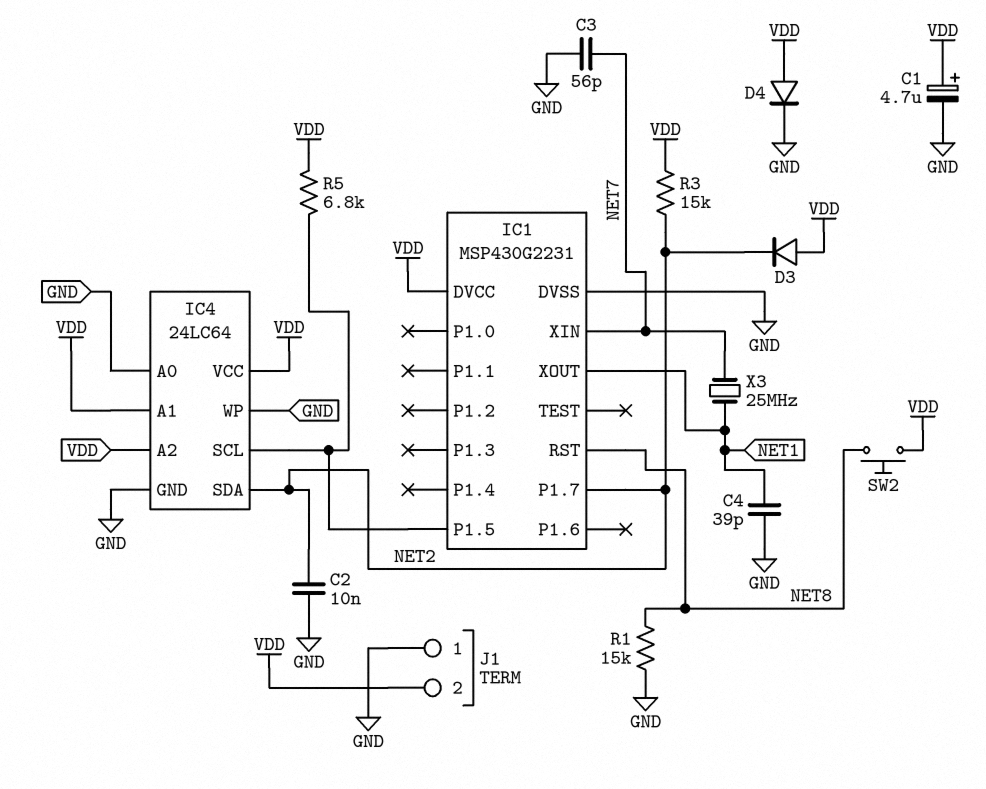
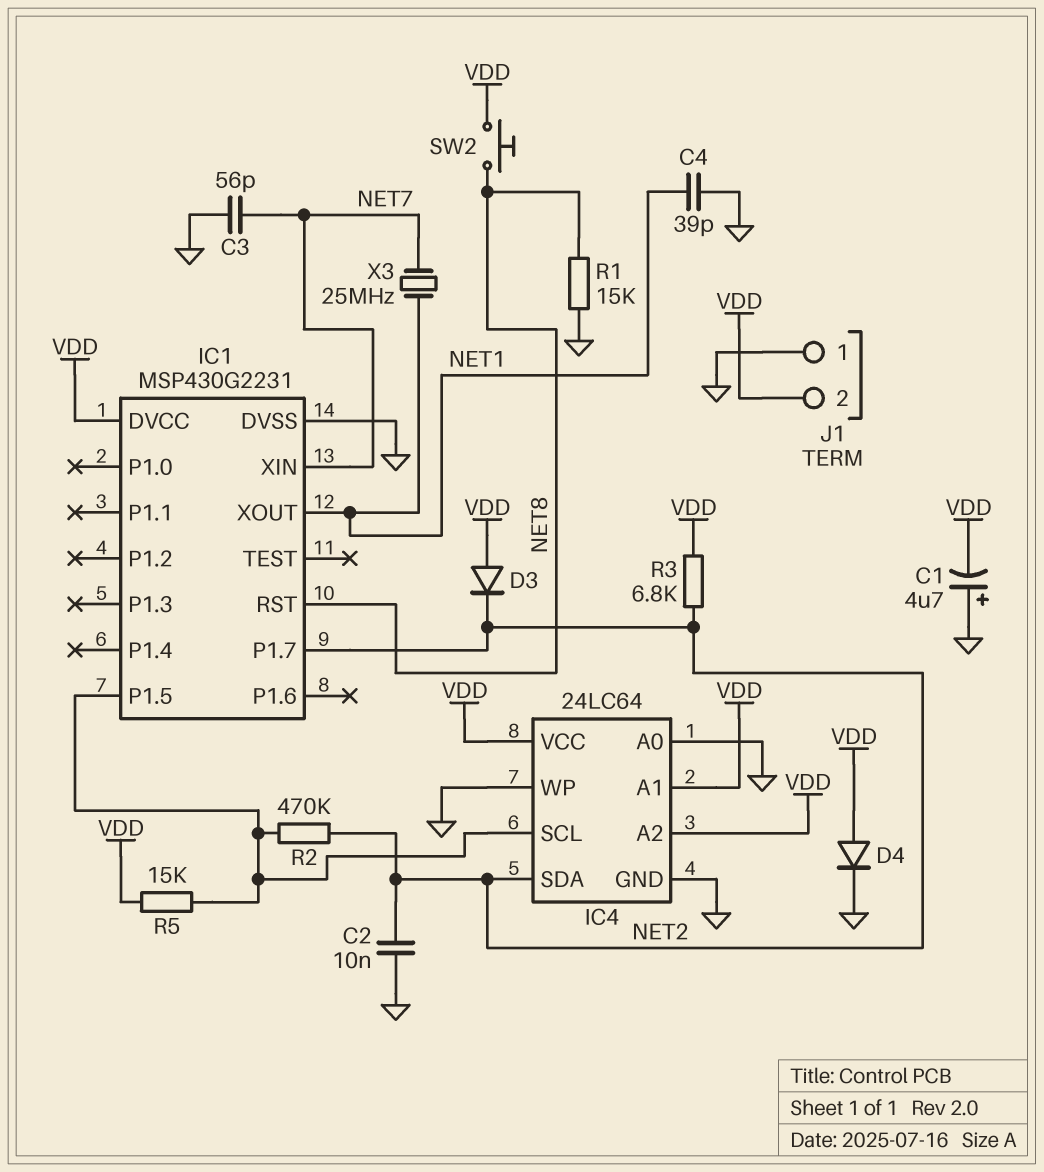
C1: 4.7uF (plus VDD, minus GND) -> 4.7uF (plus GND, minus VDD)
R2: none -> 470k (IC1/P1.5, NET2)
R3: 15k (NET2, VDD) -> 6.8k (NET2, VDD)
R5: 6.8k (IC1/P1.5, VDD) -> 15k (IC1/P1.5, VDD)

